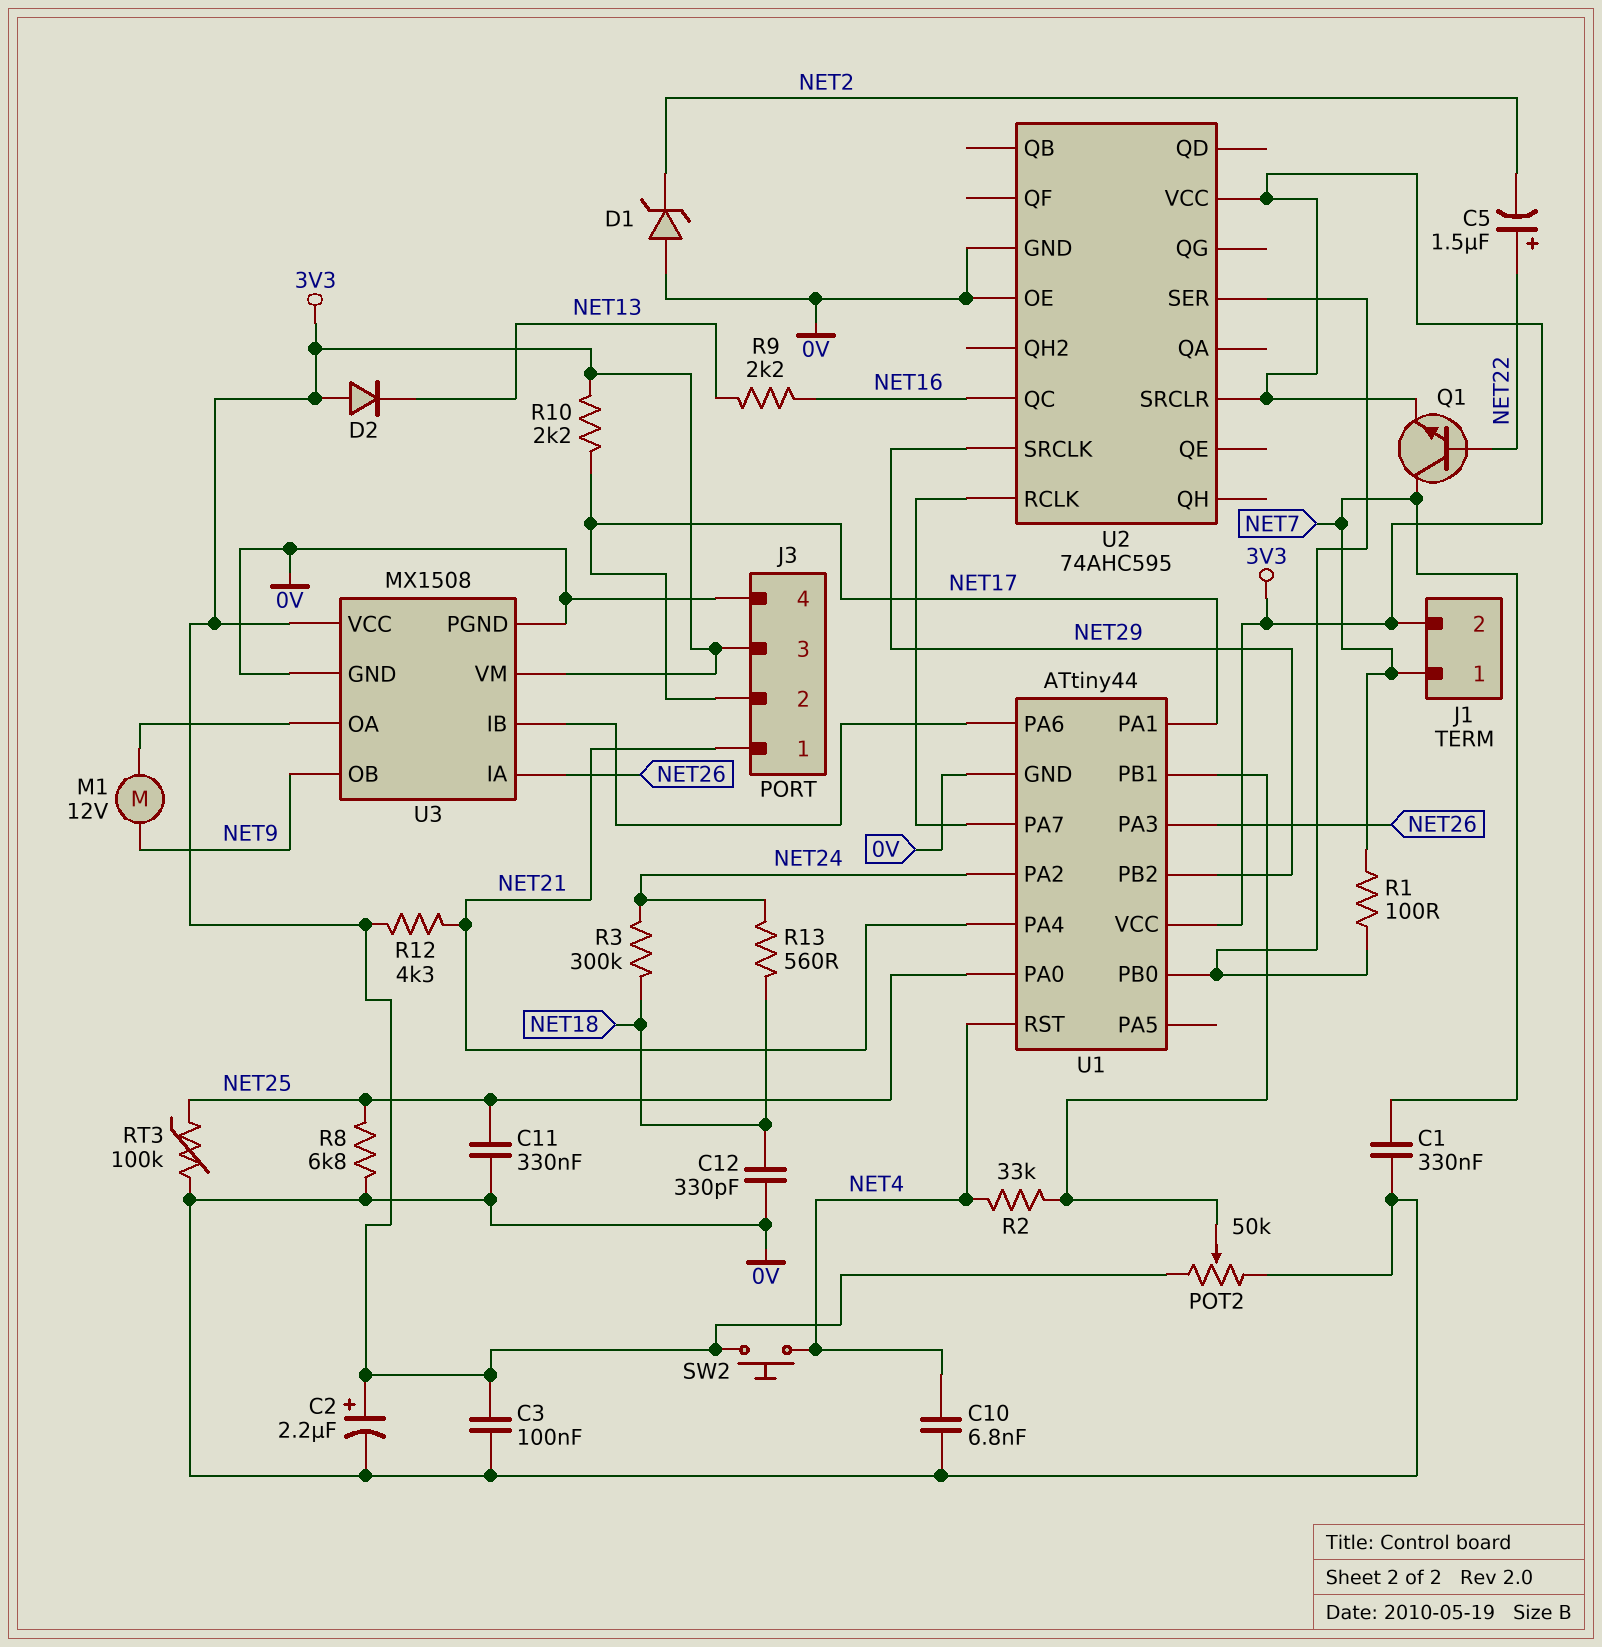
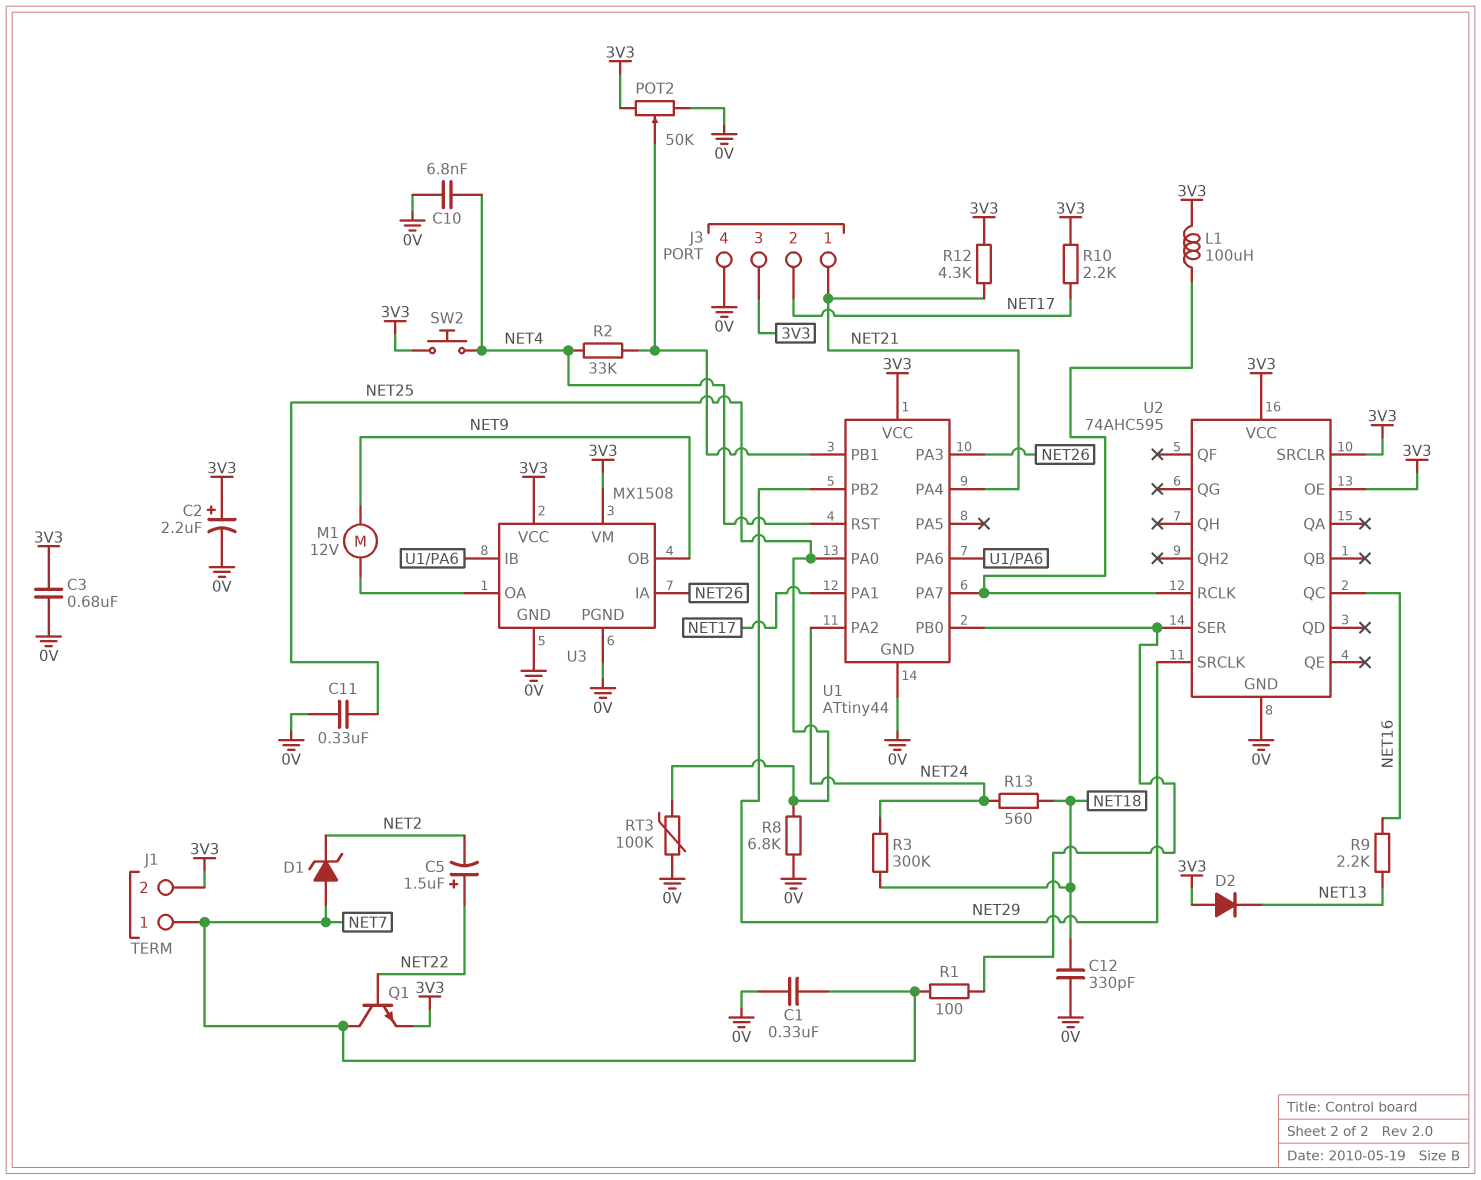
C3: 100nF (0V, 3V3) -> 680nF (0V, 3V3)
D1: zener (A 0V, K NET2) -> zener (A NET7, K NET2)
L1: none -> 100uH (3V3, U1/PA7)
U2 pin OE: 0V -> 3V3

